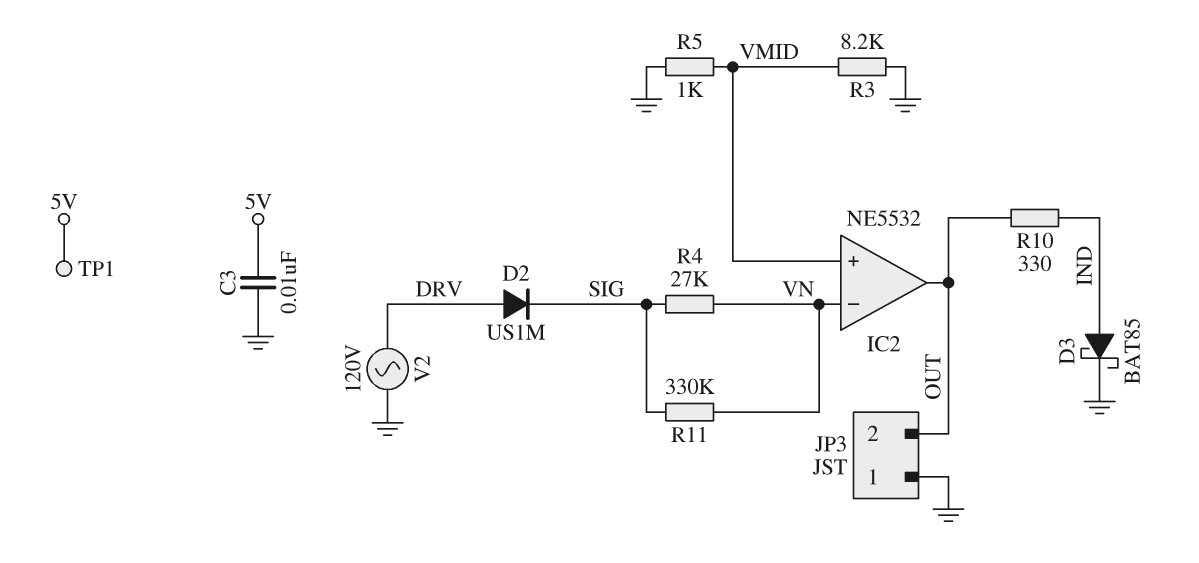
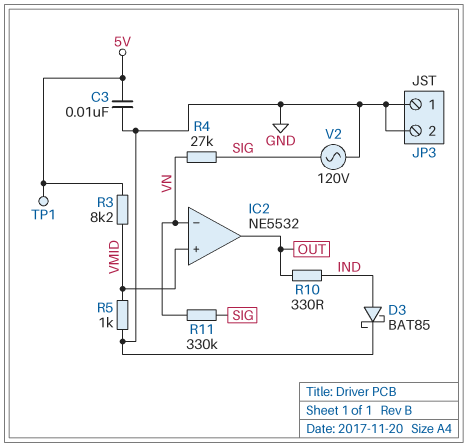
D2: diode US1M (A DRV, K SIG) -> none
JP3 pin 2: OUT -> GND
R3: 8.2k (GND, VMID) -> 8.2k (5V, VMID)
V2: AC 120V (DRV, GND) -> AC 120V (GND, SIG)

